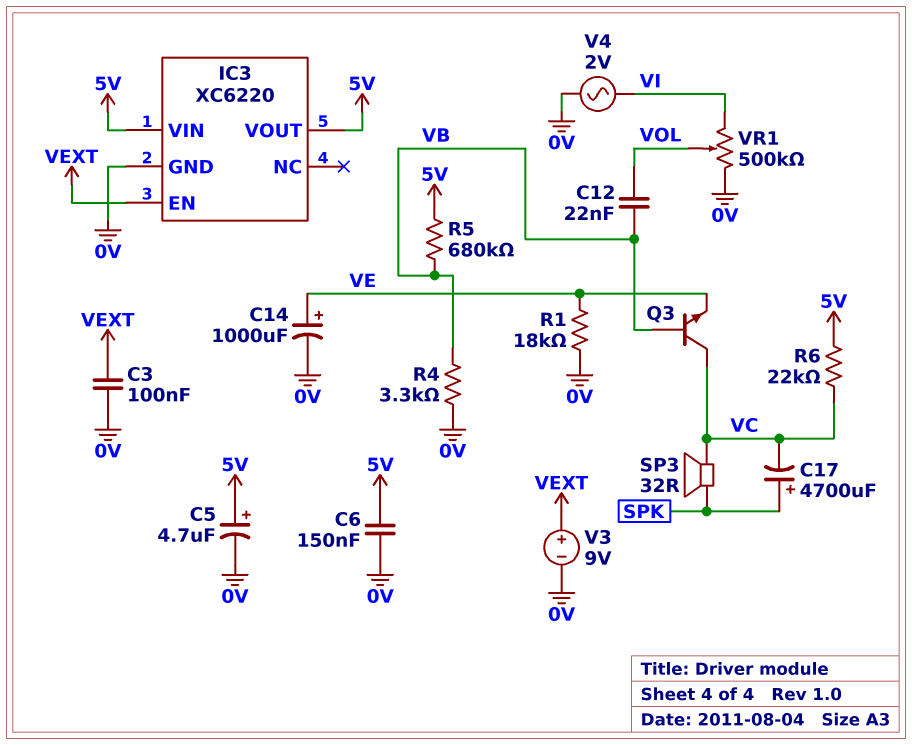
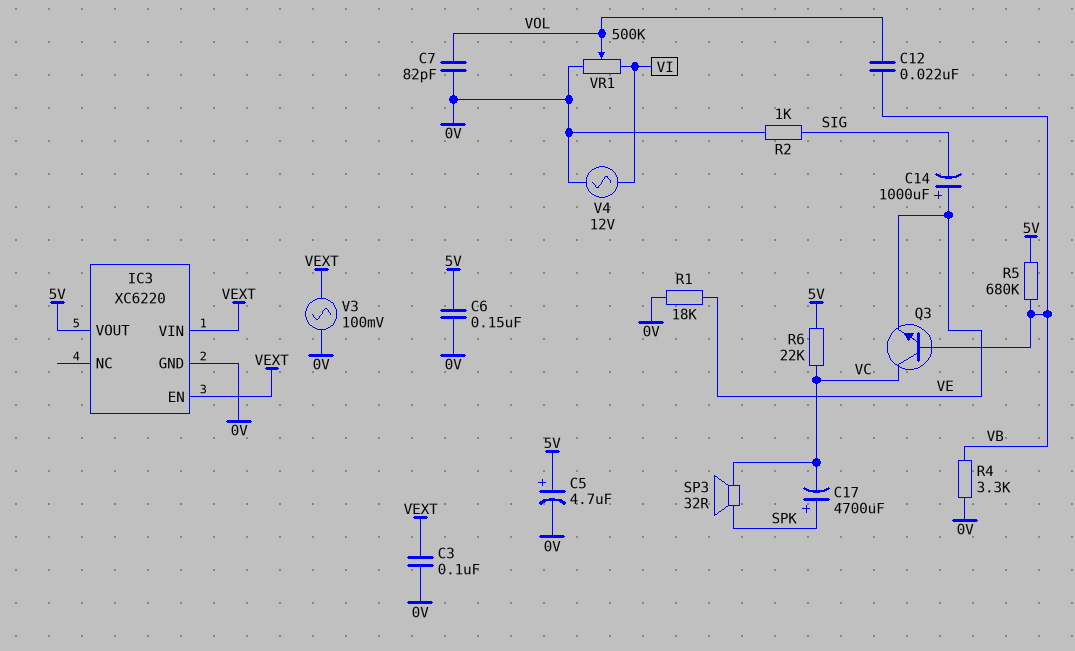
C7: none -> 82pF (0V, VOL)
C14: 1000uF (plus VE, minus 0V) -> 1000uF (plus VE, minus SIG)
IC3 pin VIN: 5V -> VEXT
R2: none -> 1k (0V, SIG)
V3: 9V (plus VEXT, minus 0V) -> AC 100mV (0V, VEXT)
V4: AC 2V (0V, VI) -> AC 12V (0V, VI)

